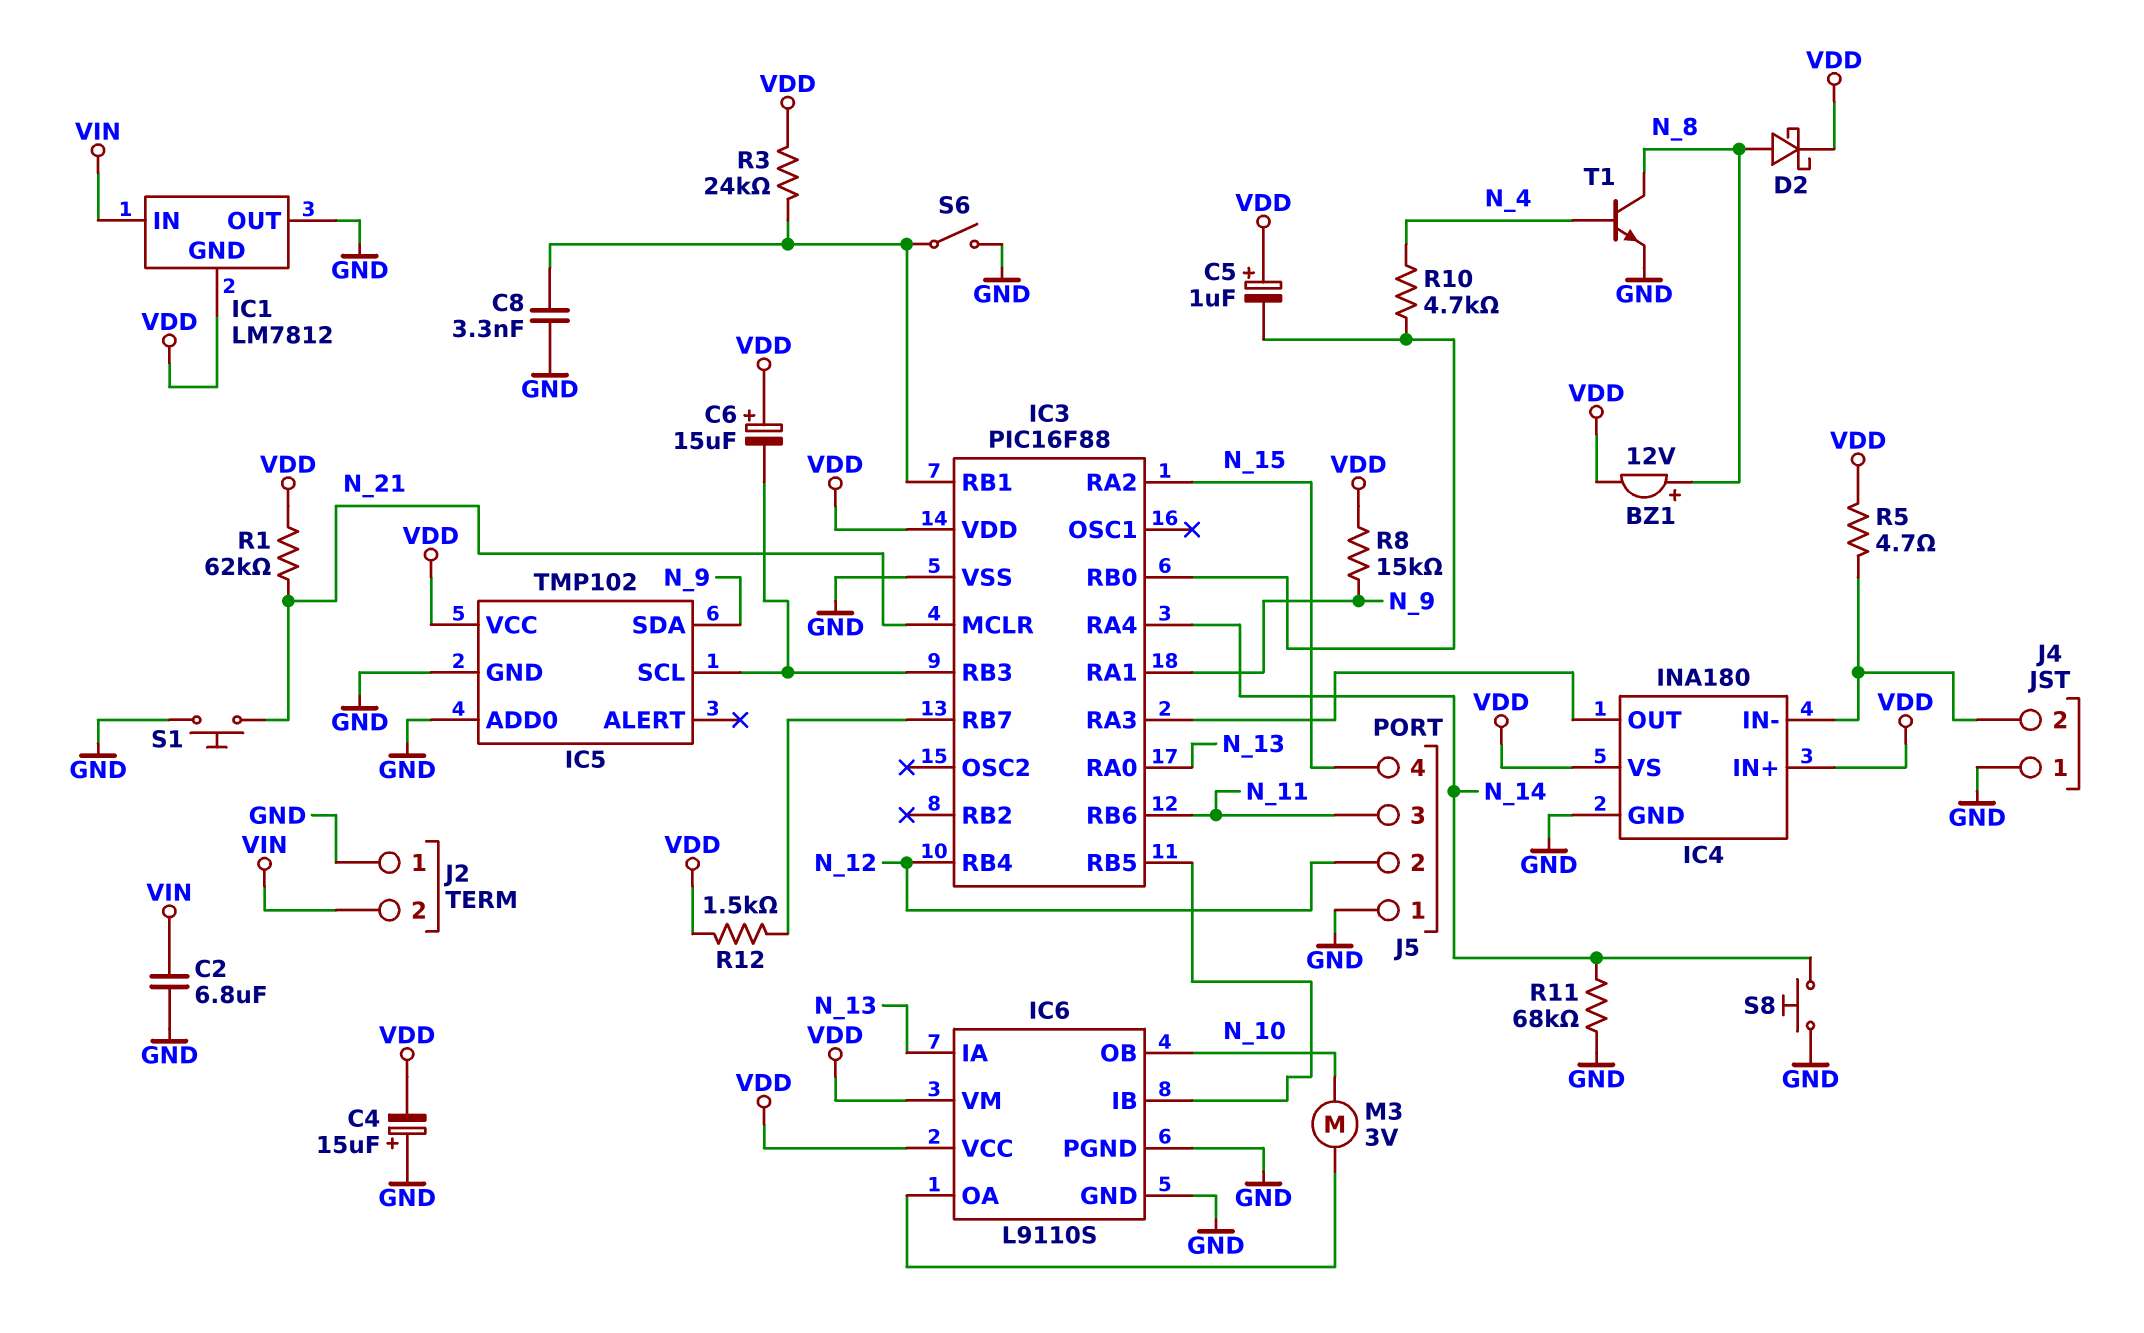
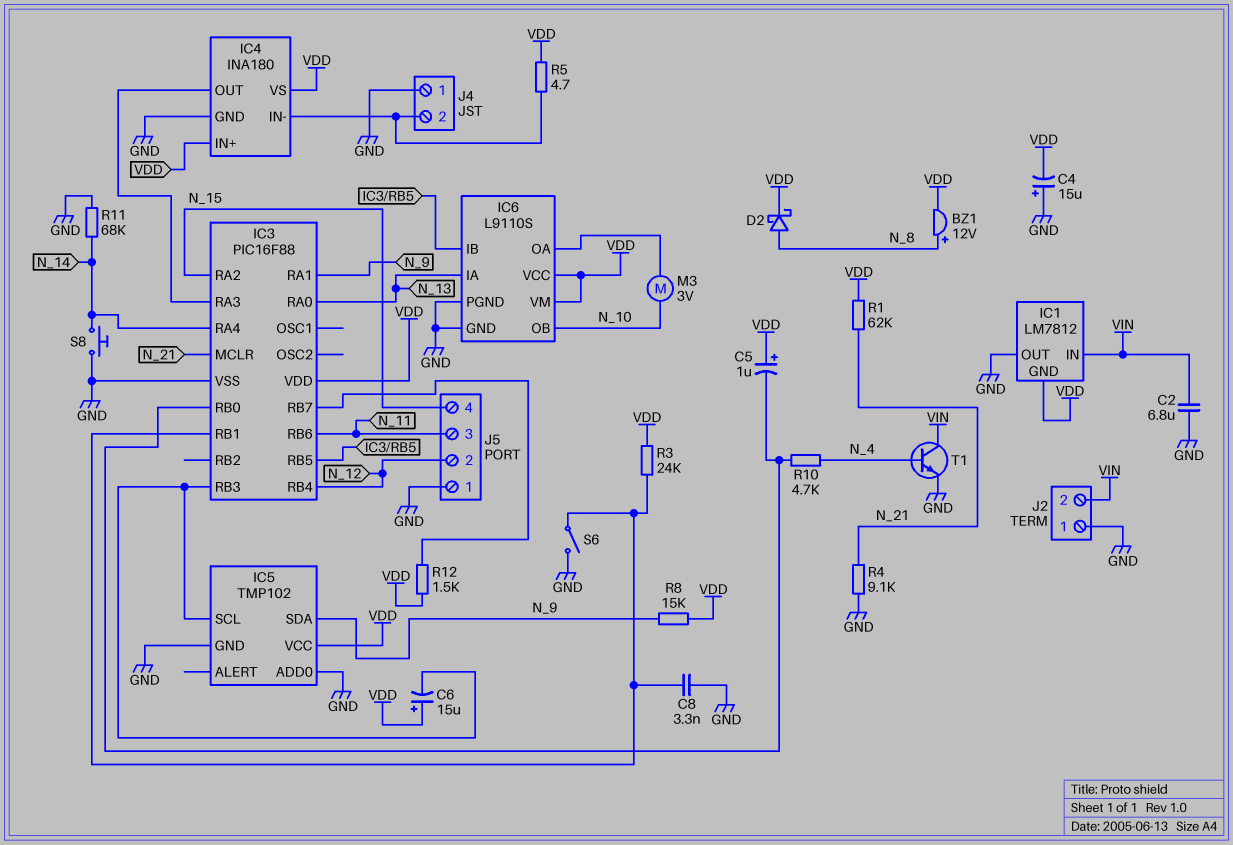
R4: none -> 9.1k (GND, N_21)
S1: button (GND, N_21) -> none
T1: NPN (B N_4, C N_8, E GND) -> NPN (B N_4, C VIN, E GND)

